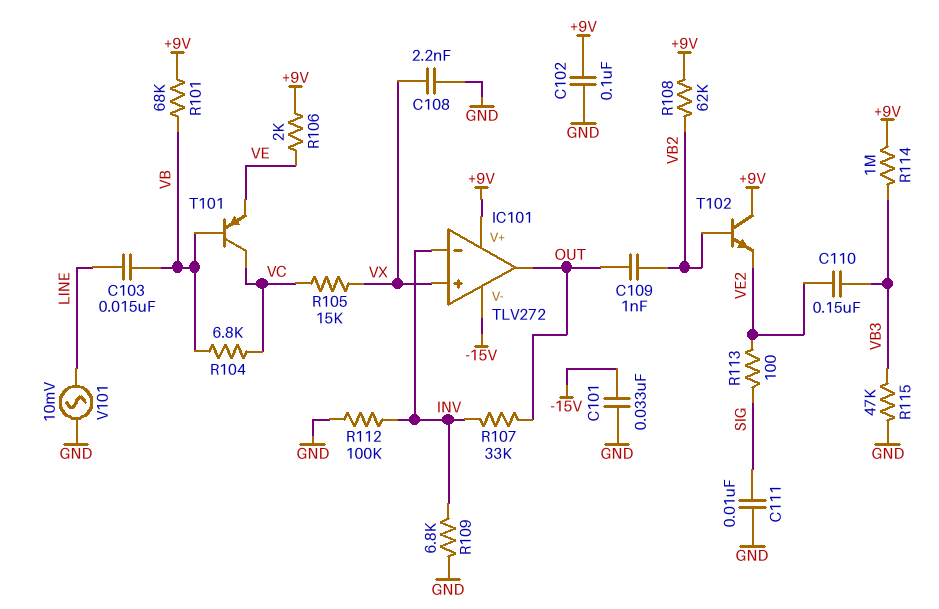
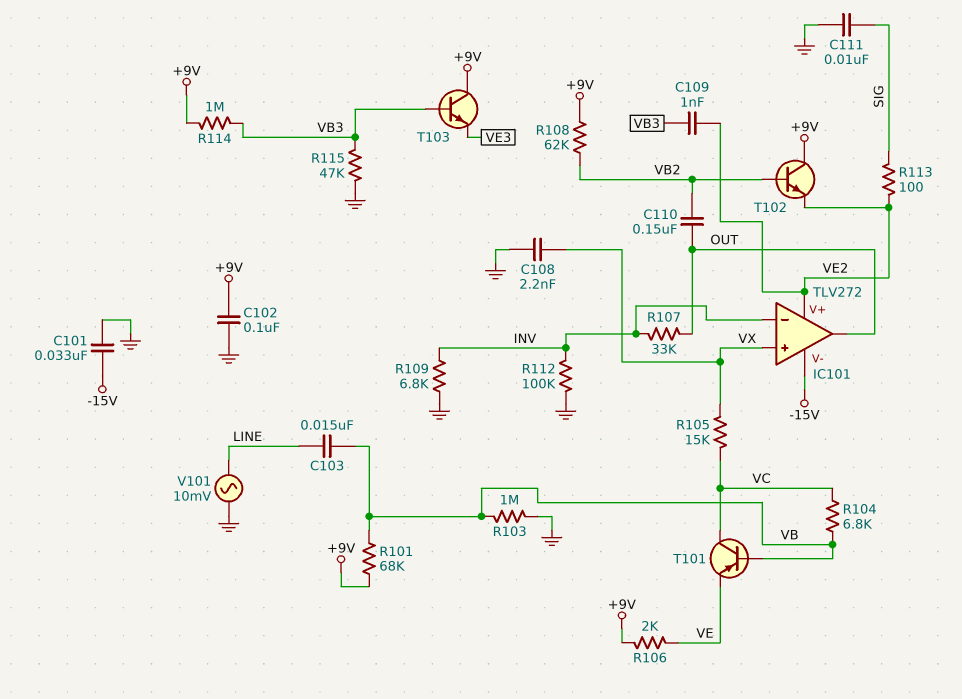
C109: 1nF (OUT, VB2) -> 1nF (VB3, VE2)
C110: 150nF (VB3, VE2) -> 150nF (OUT, VB2)
IC101 pin V+: +9V -> VE2
R103: none -> 1M (GND, VB)
T103: none -> NPN (B VB3, C +9V, E VE3)

